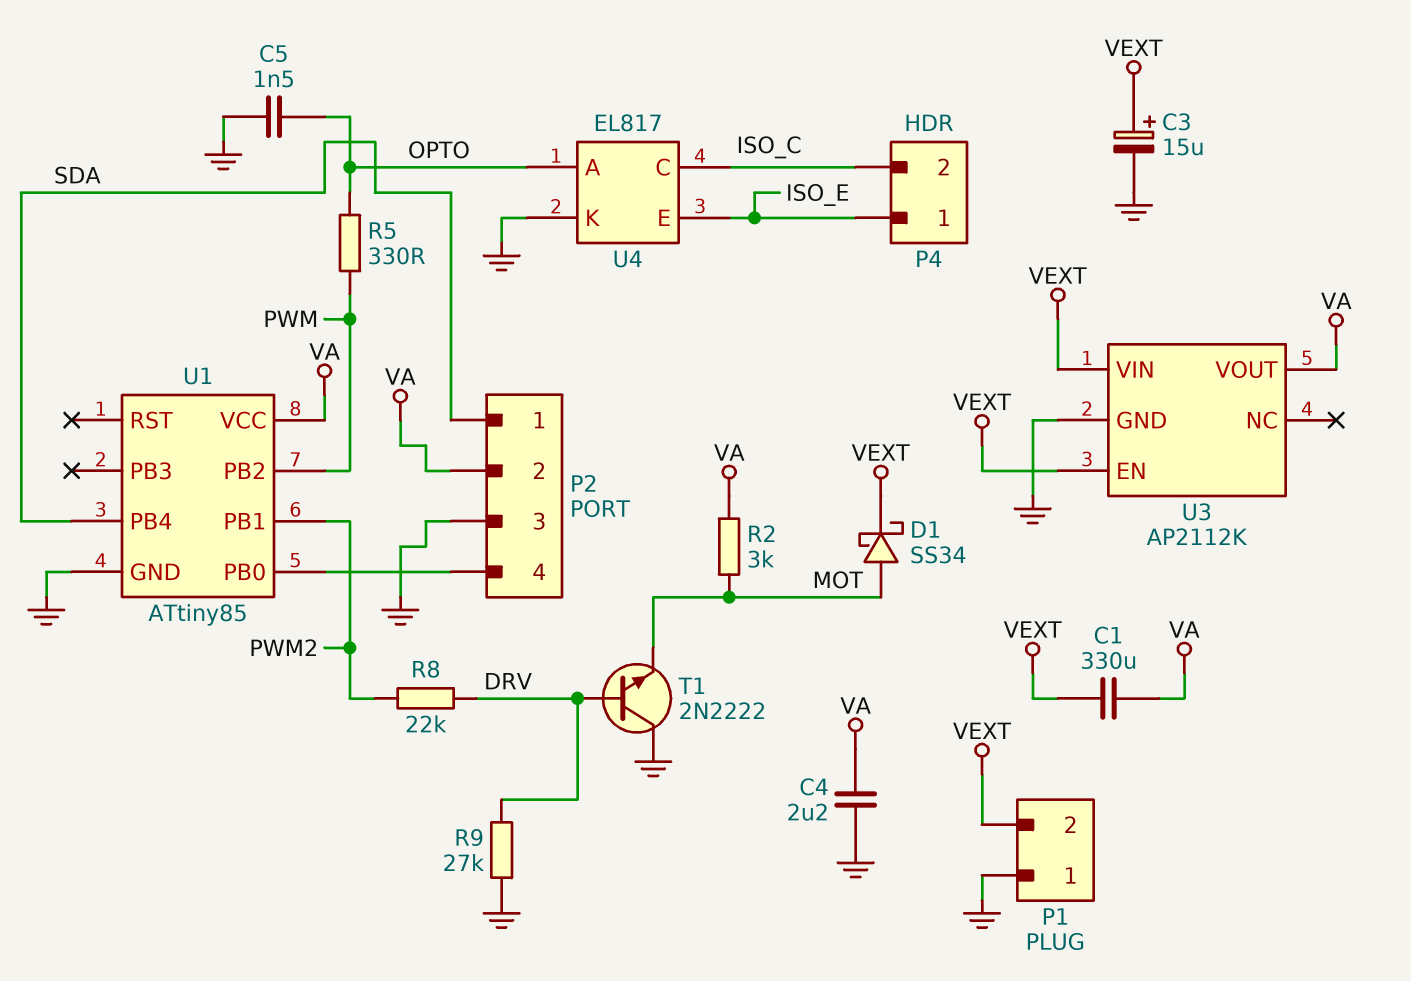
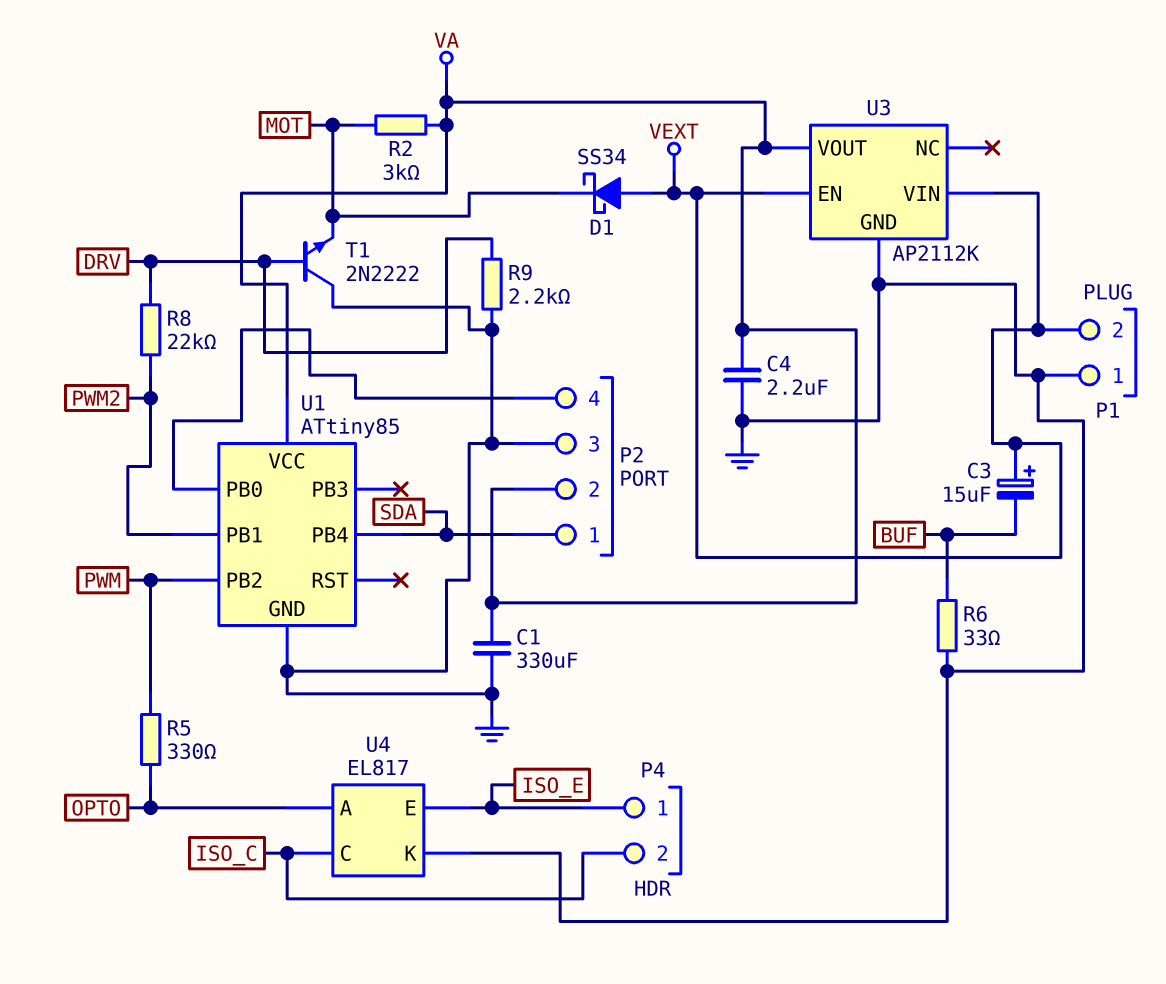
C1: 330uF (VA, VEXT) -> 330uF (GND, VA)
C3: 15uF (plus VEXT, minus GND) -> 15uF (plus VEXT, minus BUF)
C5: 1.5nF (GND, OPTO) -> none
D1: schottky SS34 (A MOT, K VEXT) -> schottky SS34 (A VEXT, K MOT)
R6: none -> 33 (BUF, GND)
R9: 27k (DRV, GND) -> 2.2k (DRV, GND)

